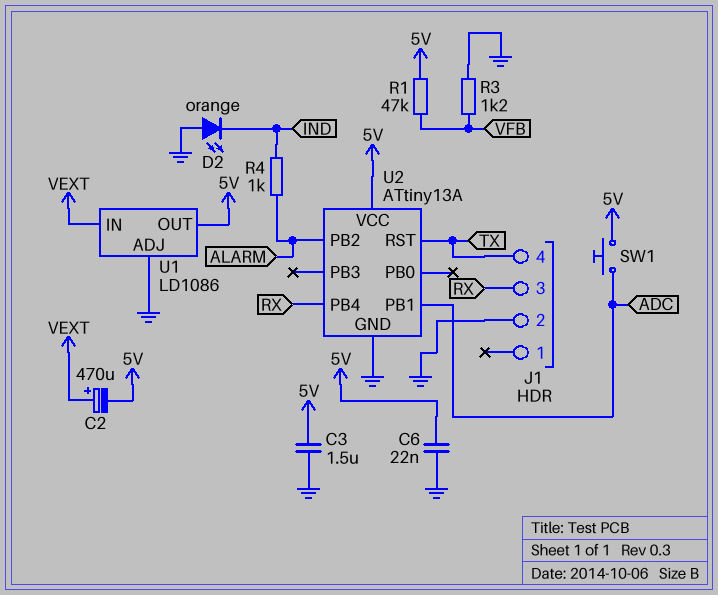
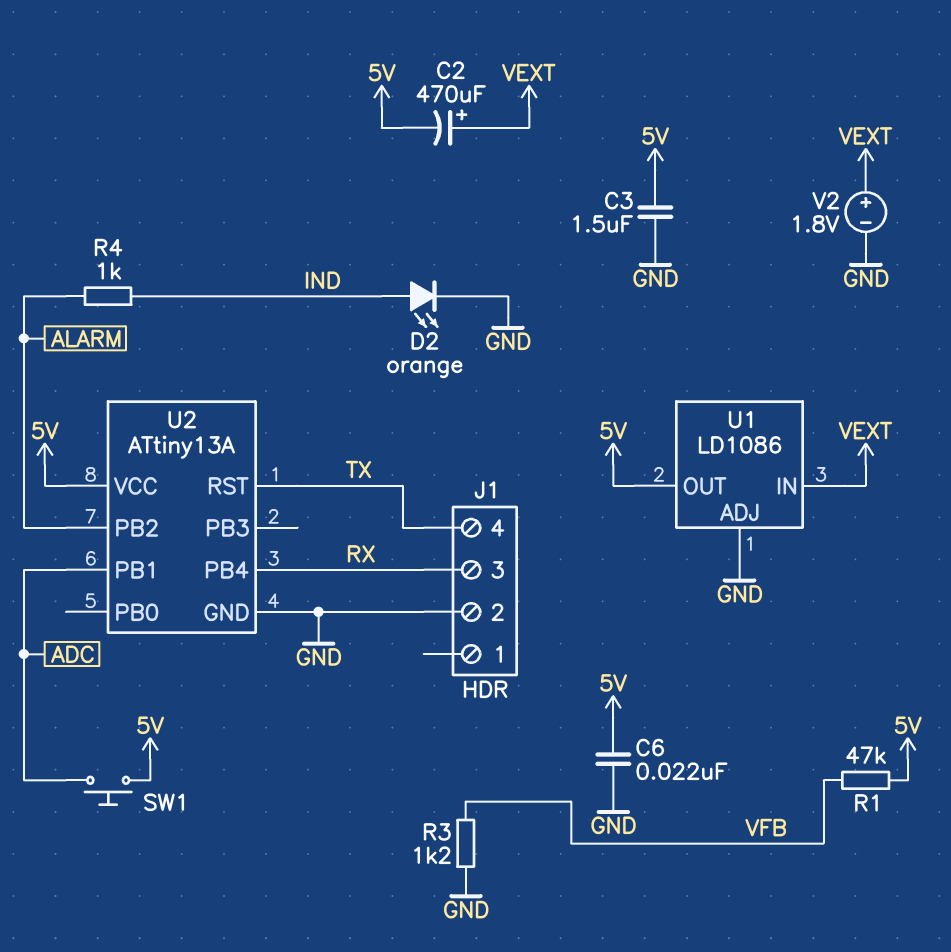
D2: LED orange (A GND, K IND) -> LED orange (A IND, K GND)
V2: none -> 1.8V (plus VEXT, minus GND)

